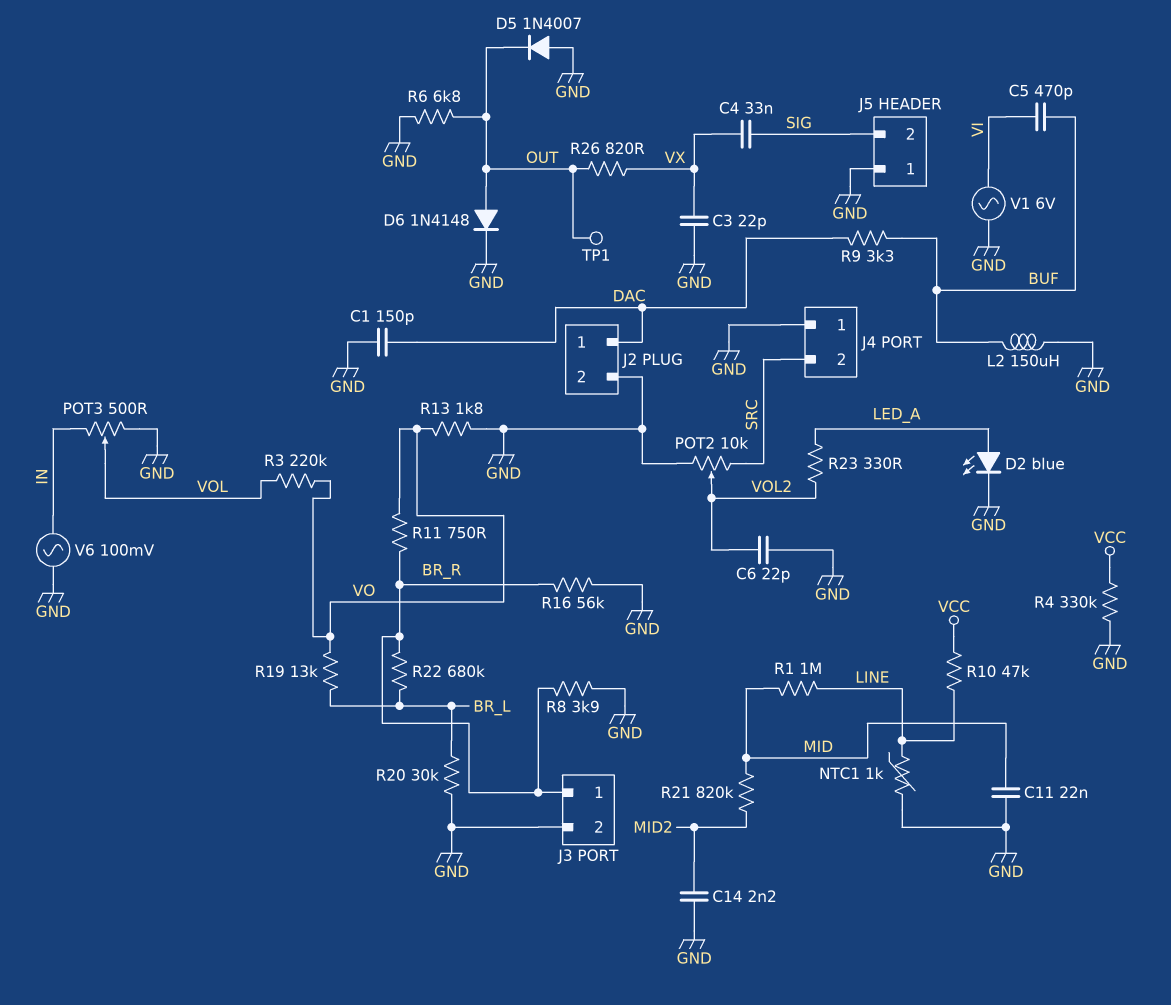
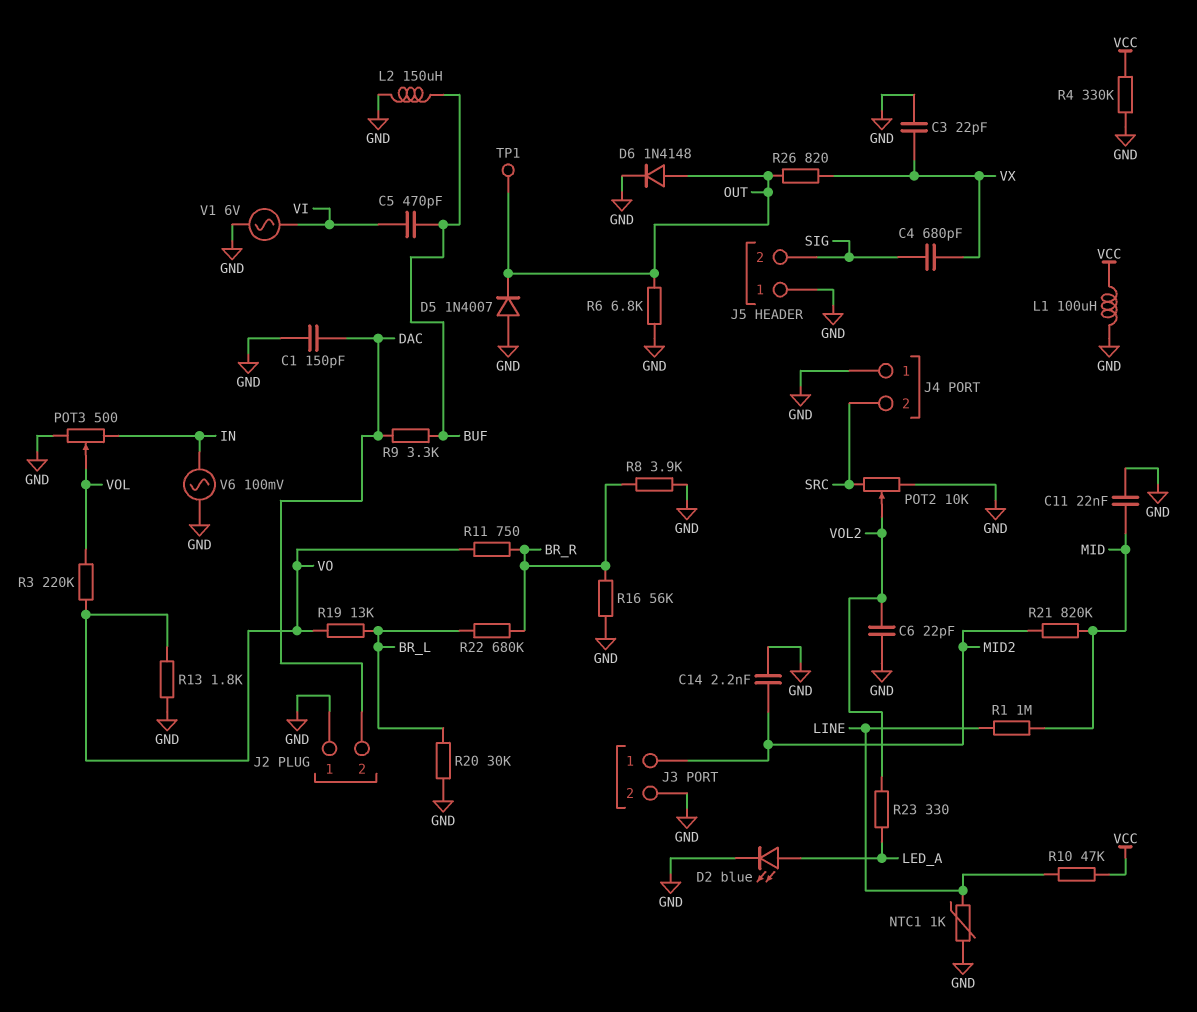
C4: 33nF (SIG, VX) -> 680pF (SIG, VX)
J2 pin 1: DAC -> GND
J2 pin 2: GND -> DAC
J3 pin 1: BR_R -> MID2
L1: none -> 100uH (GND, VCC)

